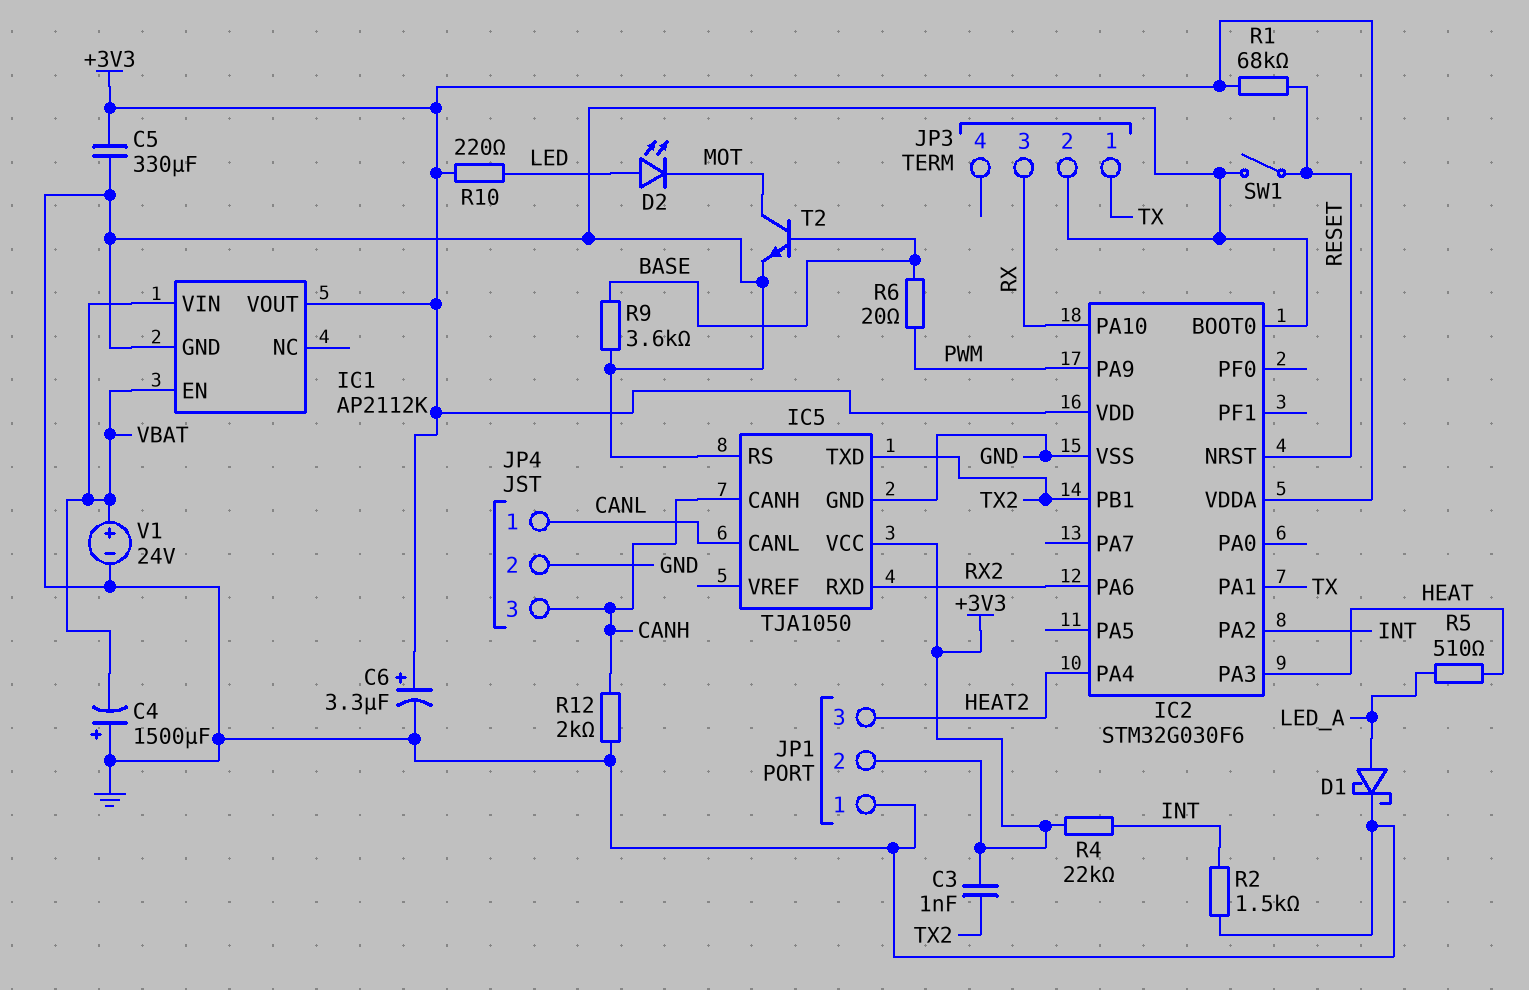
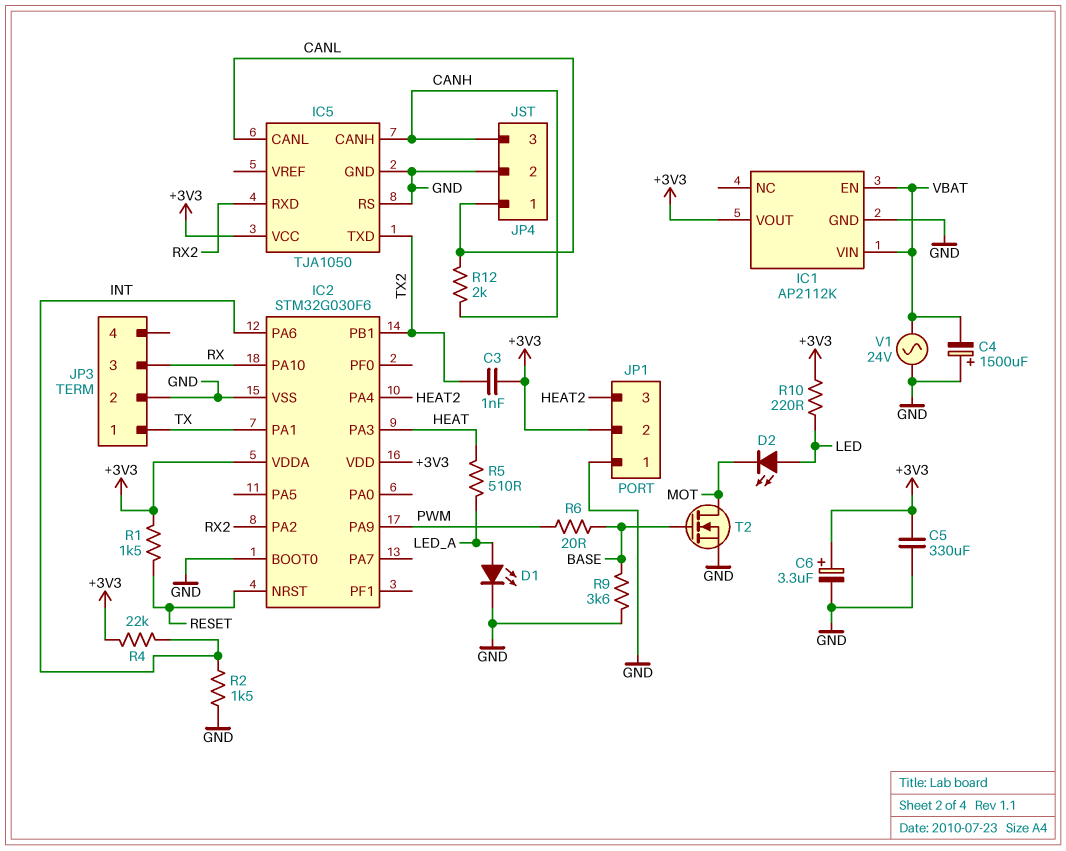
D1: schottky (A LED_A, K GND) -> LED (A LED_A, K GND)
IC2 pin PA2: INT -> RX2
IC2 pin PA6: RX2 -> INT
R1: 68k (+3V3, RESET) -> 1.5k (+3V3, RESET)
R12: 2k (CANH, GND) -> 2k (CANH, CANL)
SW1: switch (GND, RESET) -> none
T2: NPN (B BASE, C MOT, E GND) -> NMOS (G BASE, D MOT, S GND)
V1: 24V (plus VBAT, minus GND) -> AC 24V (GND, VBAT)

